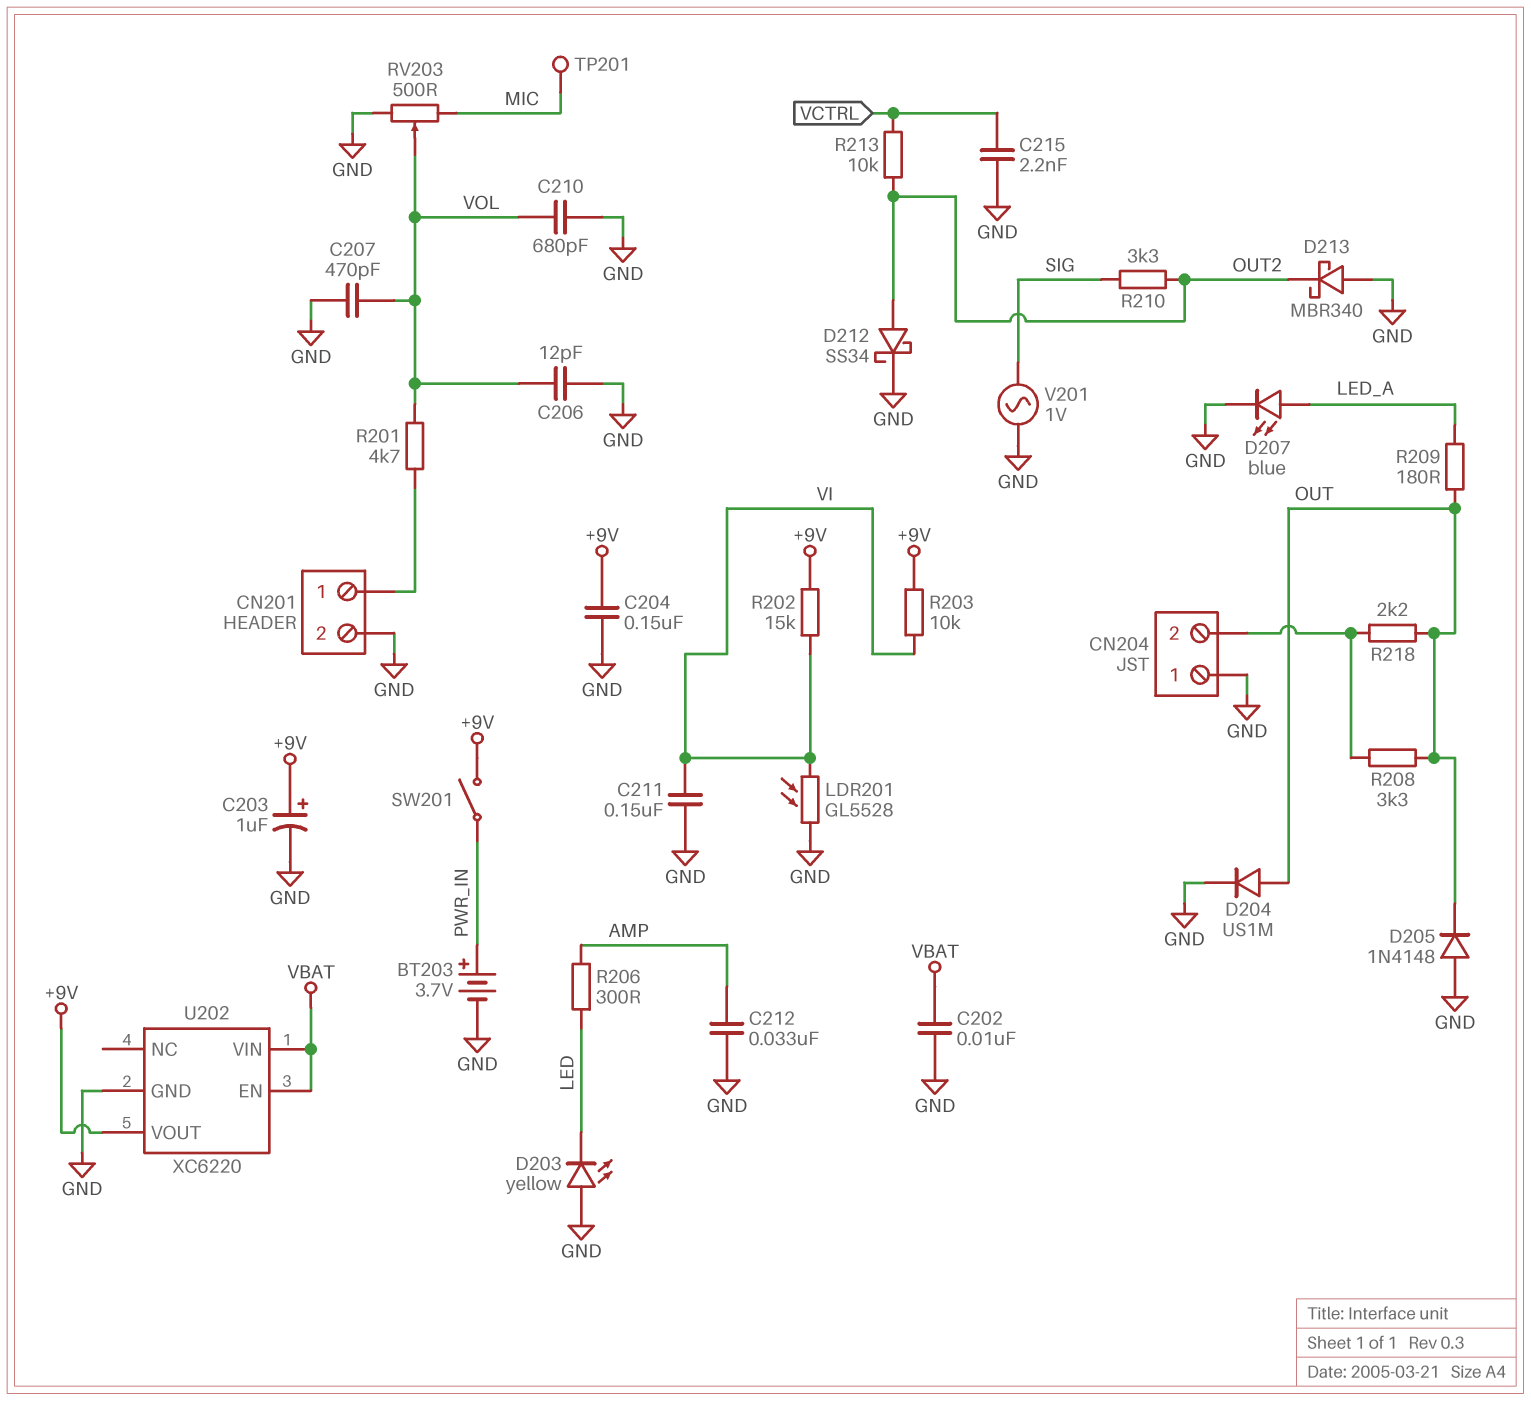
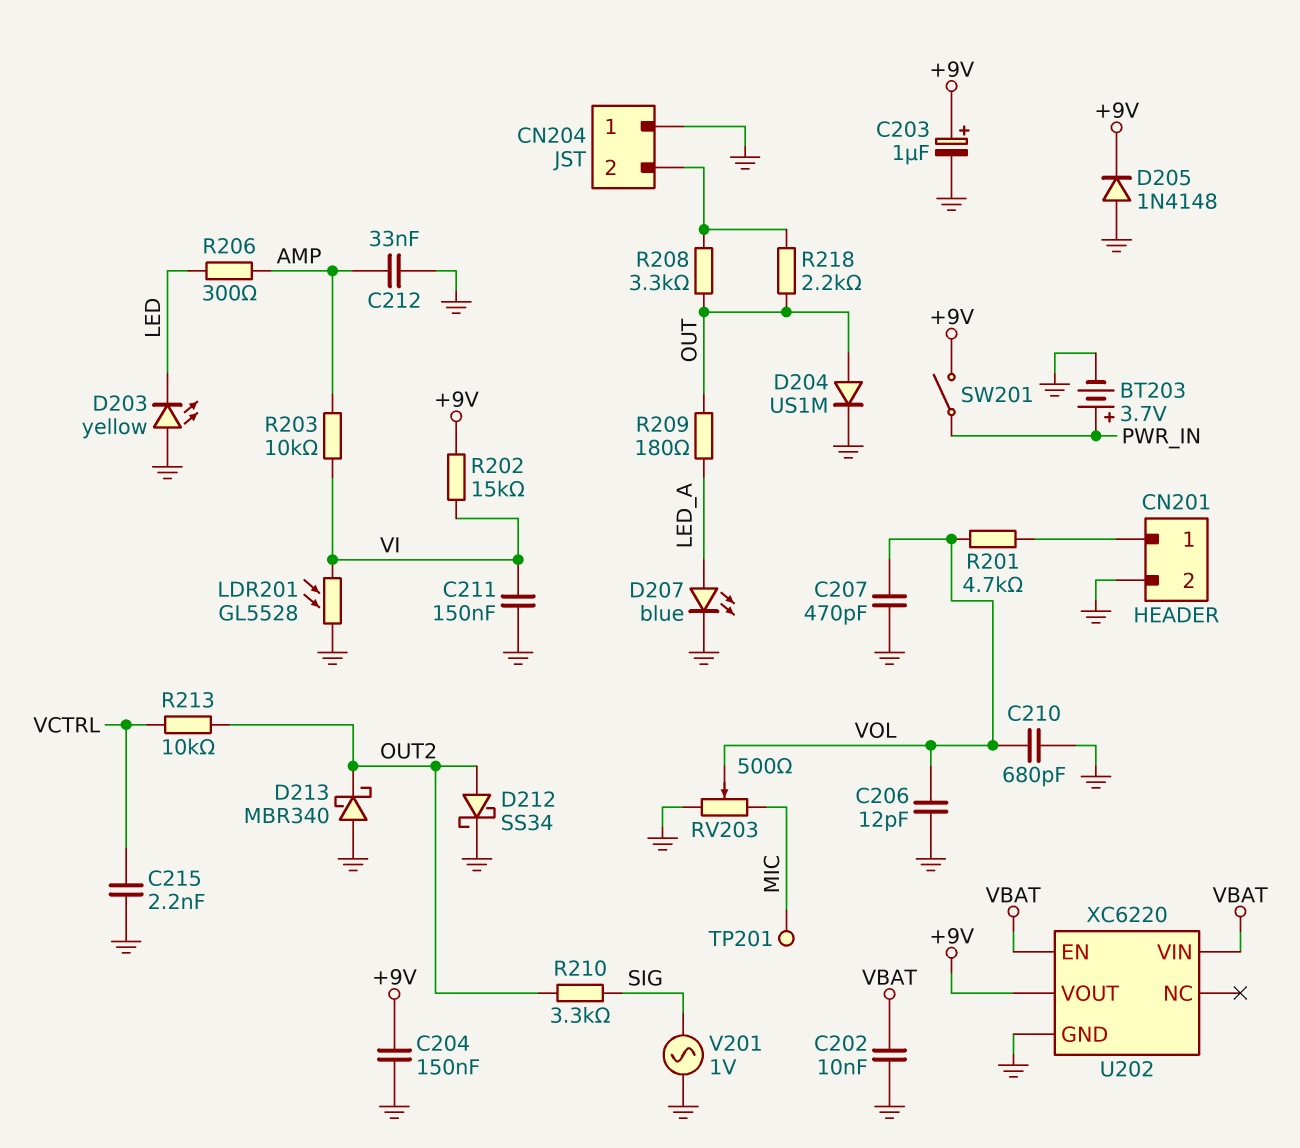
D205: diode 1N4148 (A GND, K OUT) -> diode 1N4148 (A GND, K +9V)
R203: 10k (+9V, VI) -> 10k (AMP, VI)

